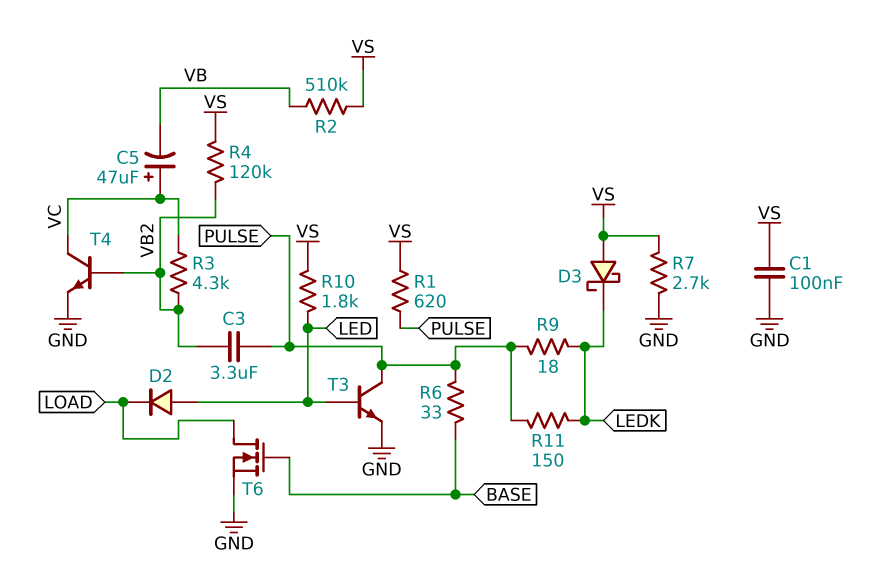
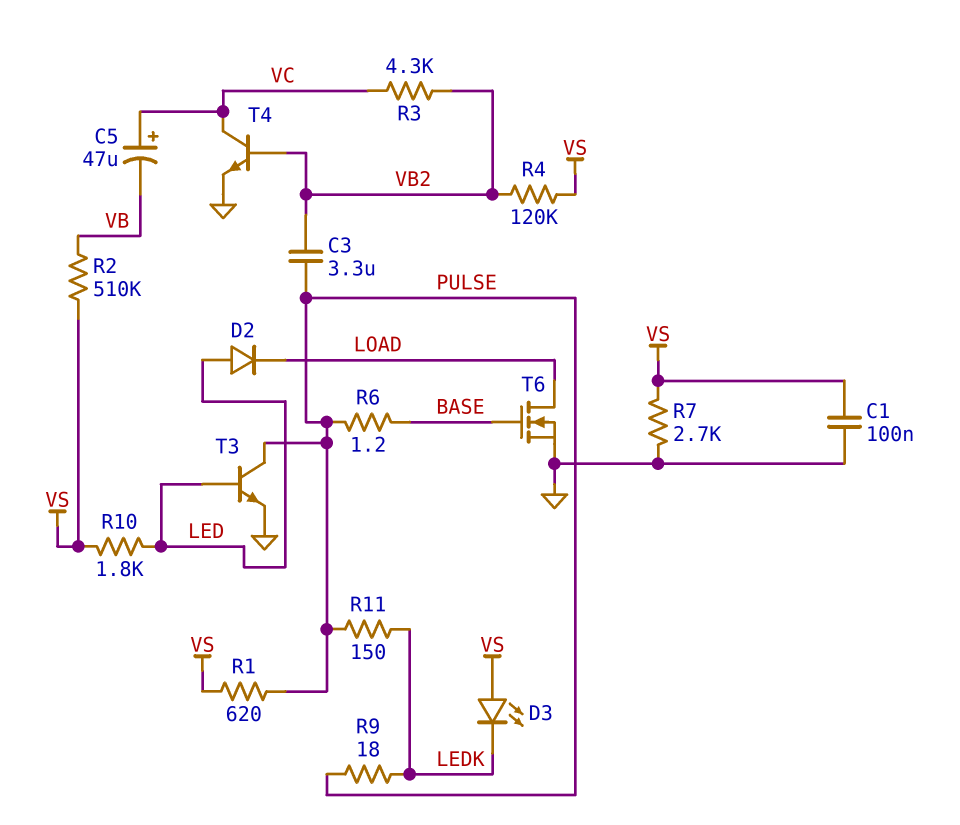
D3: schottky (A VS, K LEDK) -> LED (A VS, K LEDK)
R6: 33 (BASE, PULSE) -> 1.2 (BASE, PULSE)

